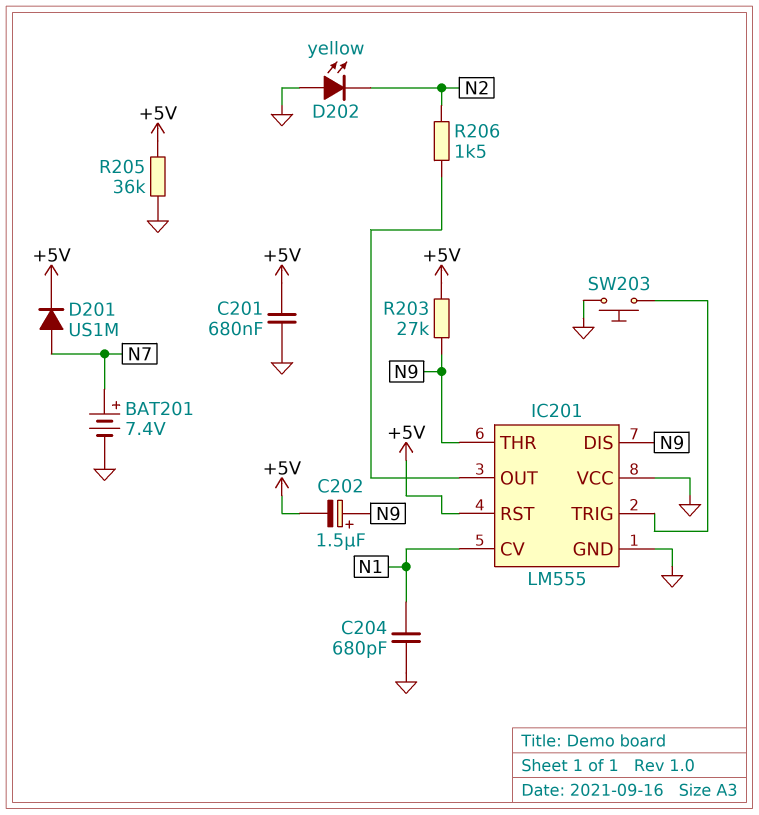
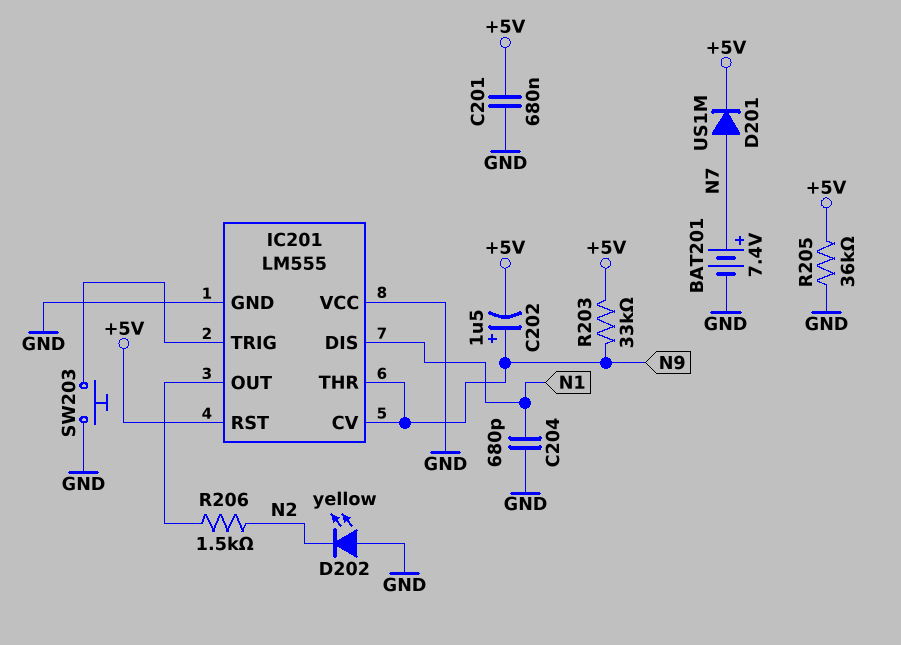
IC201 pin CV: N1 -> N9
IC201 pin DIS: N9 -> N1
R203: 27k (+5V, N9) -> 33k (+5V, N9)

